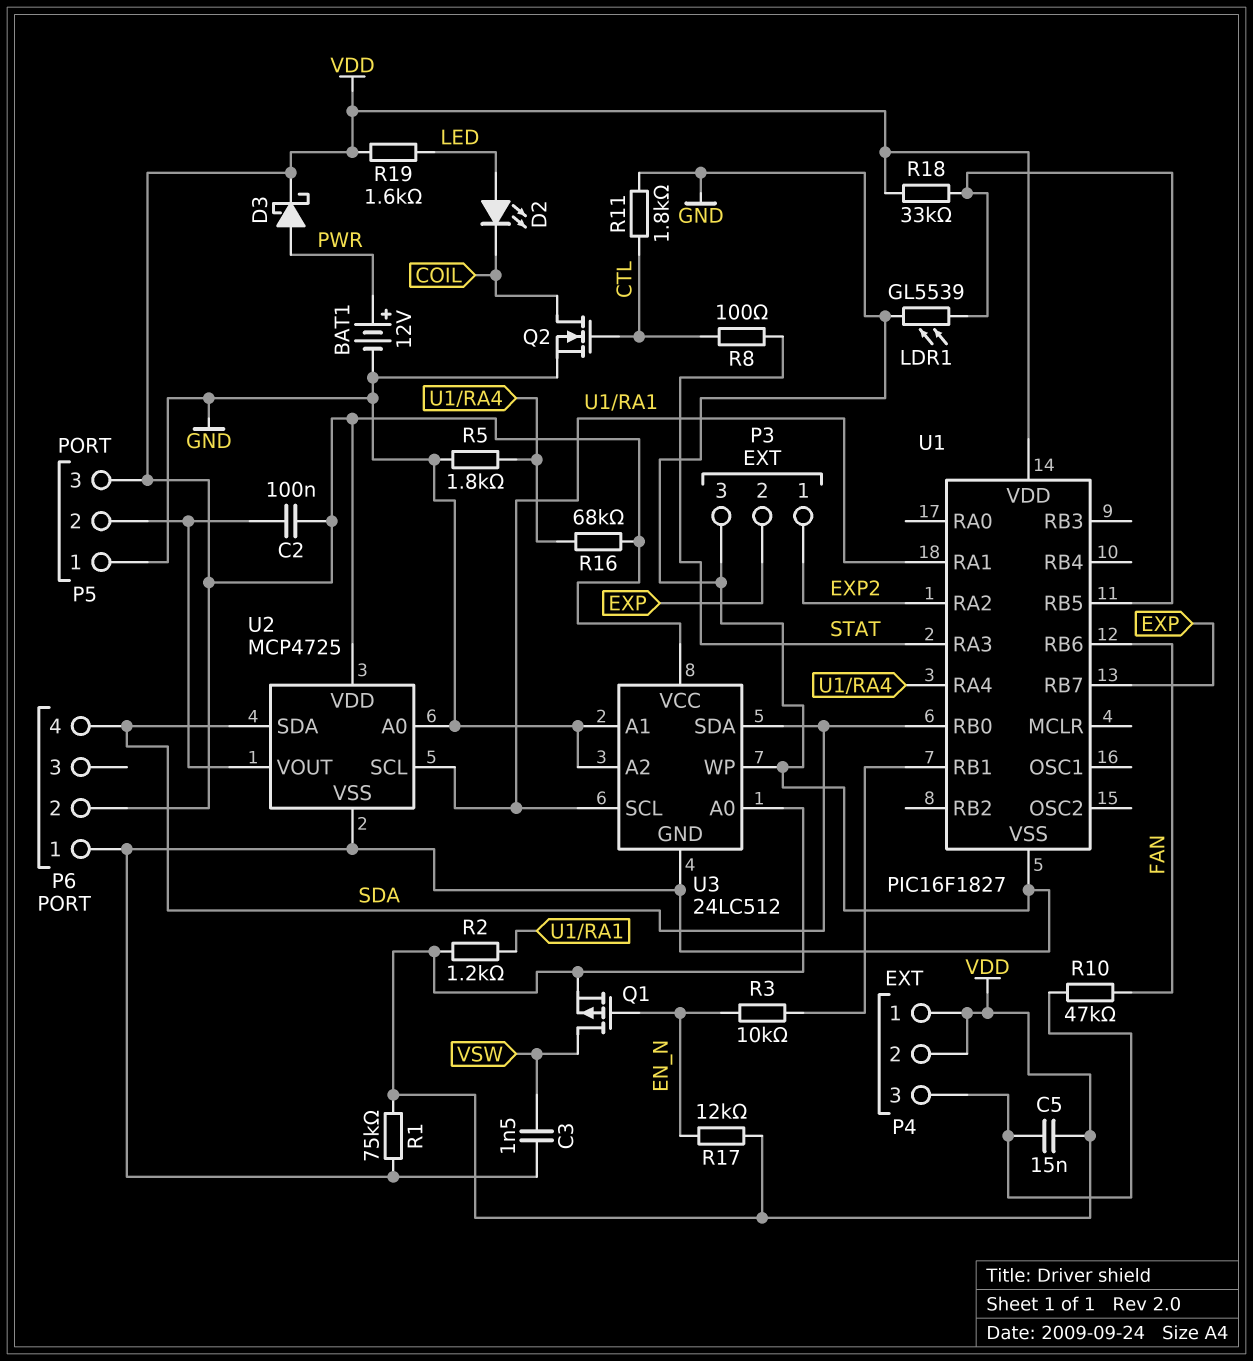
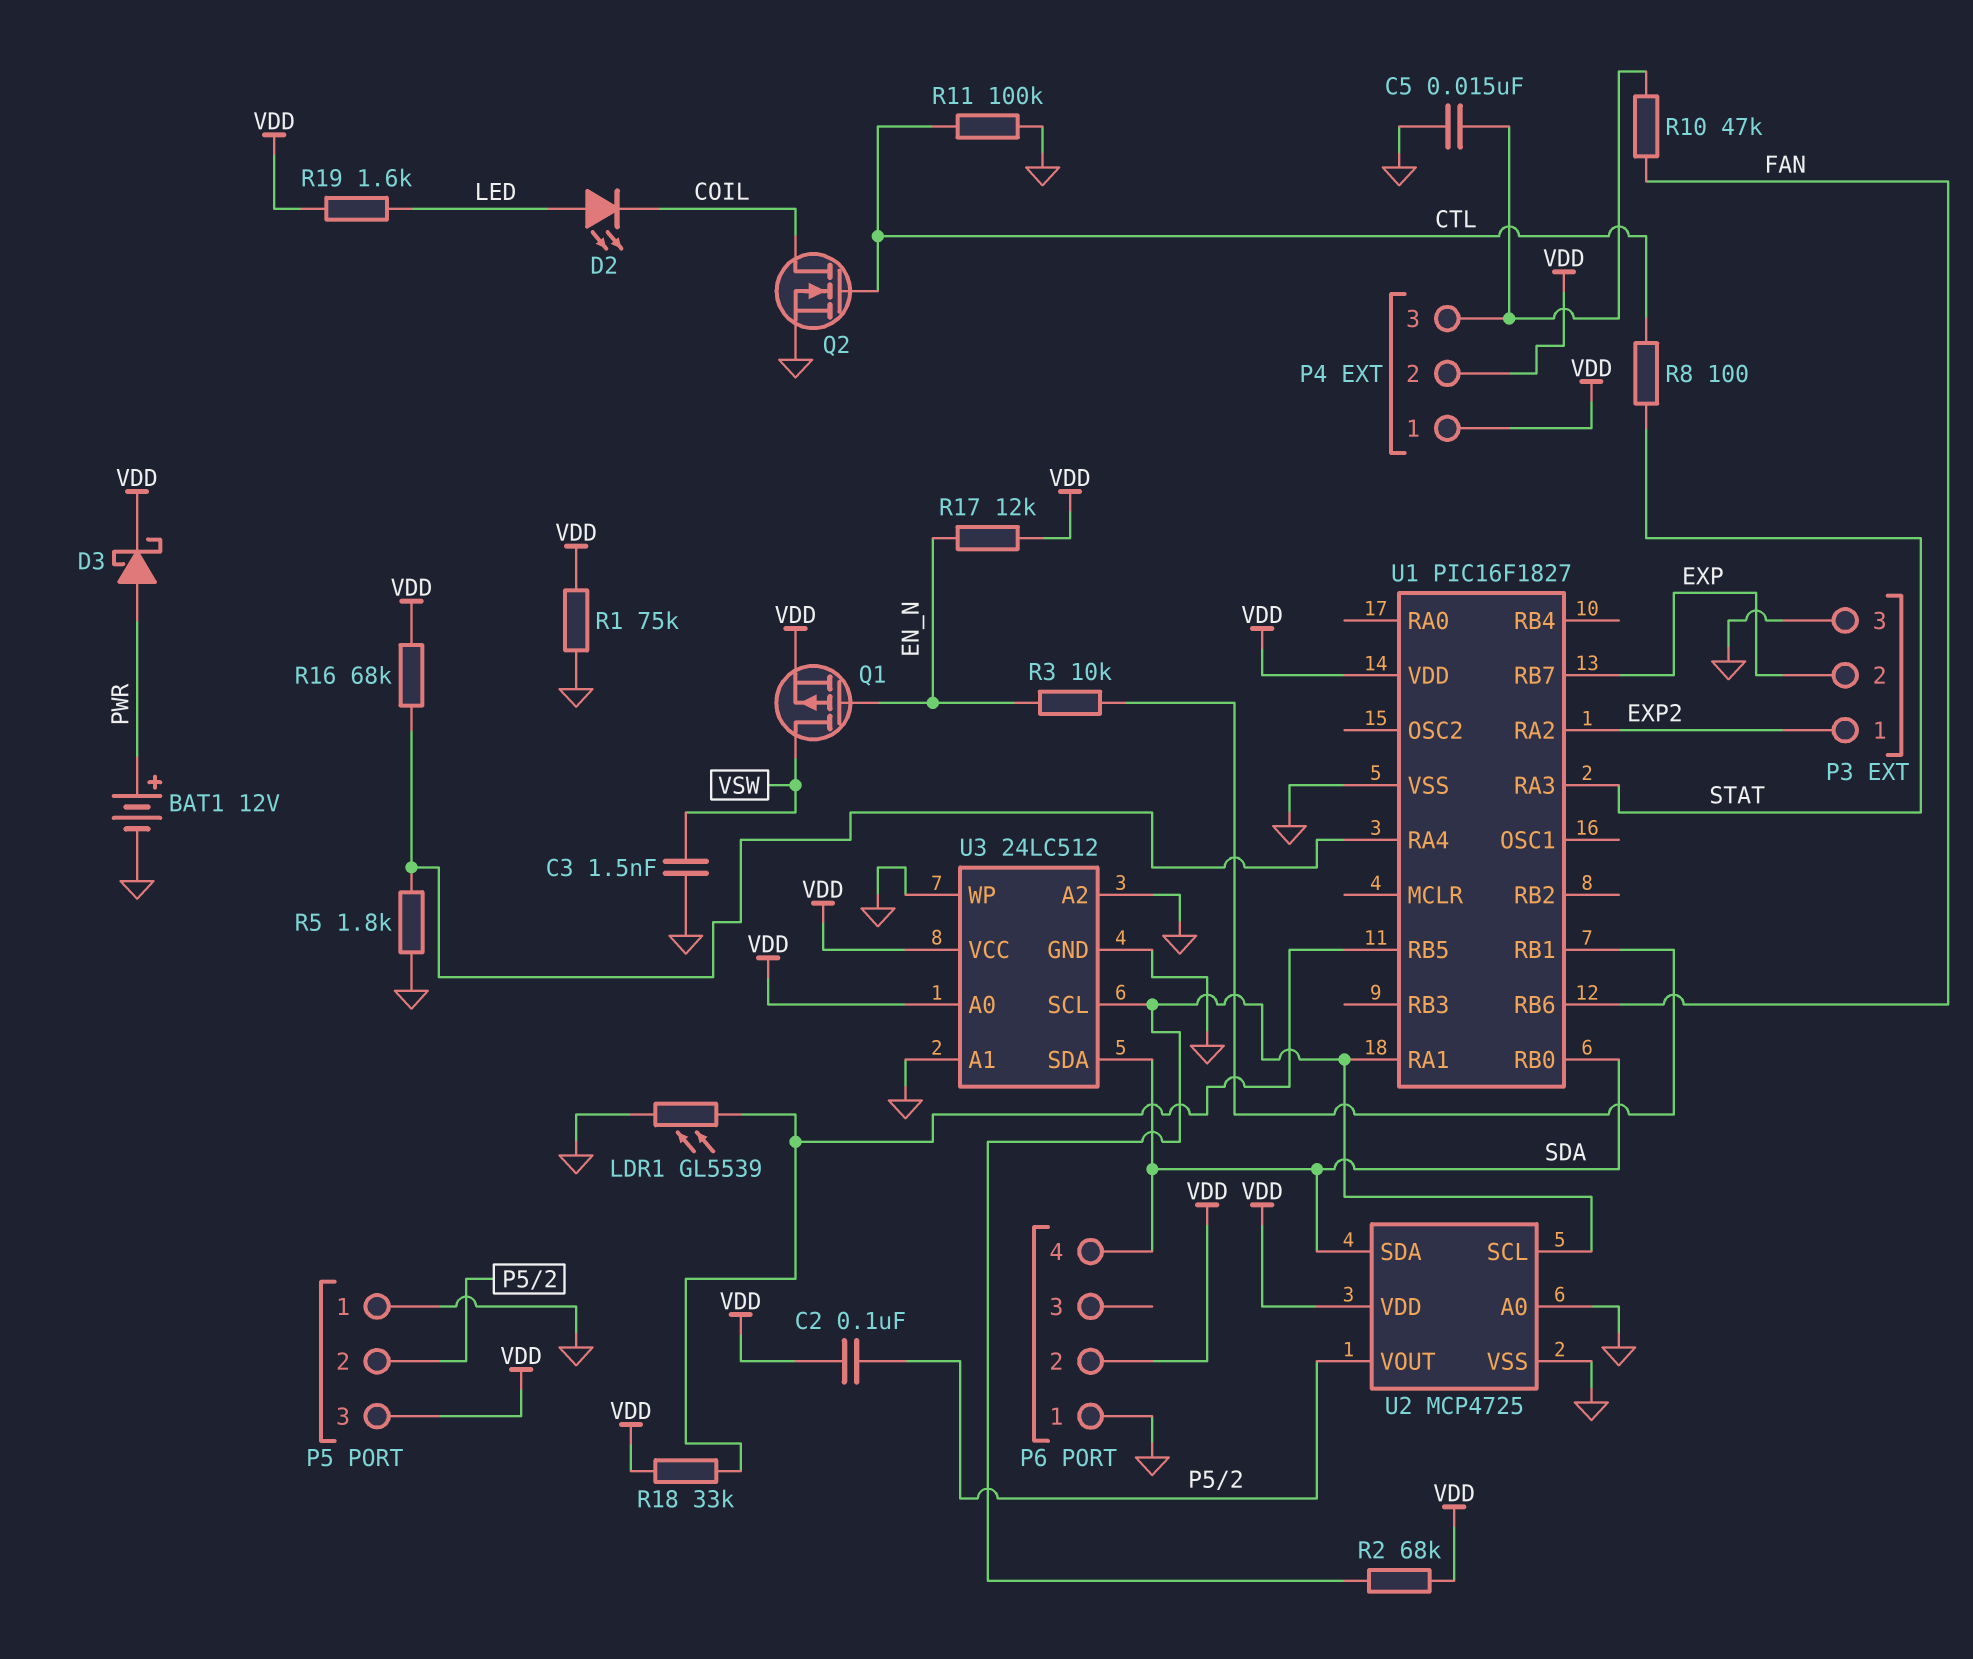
C5: 15nF (P4/3, VDD) -> 15nF (GND, P4/3)
R2: 1.2k (U1/RA1, VDD) -> 68k (U1/RA1, VDD)
R11: 1.8k (CTL, GND) -> 100k (CTL, GND)

